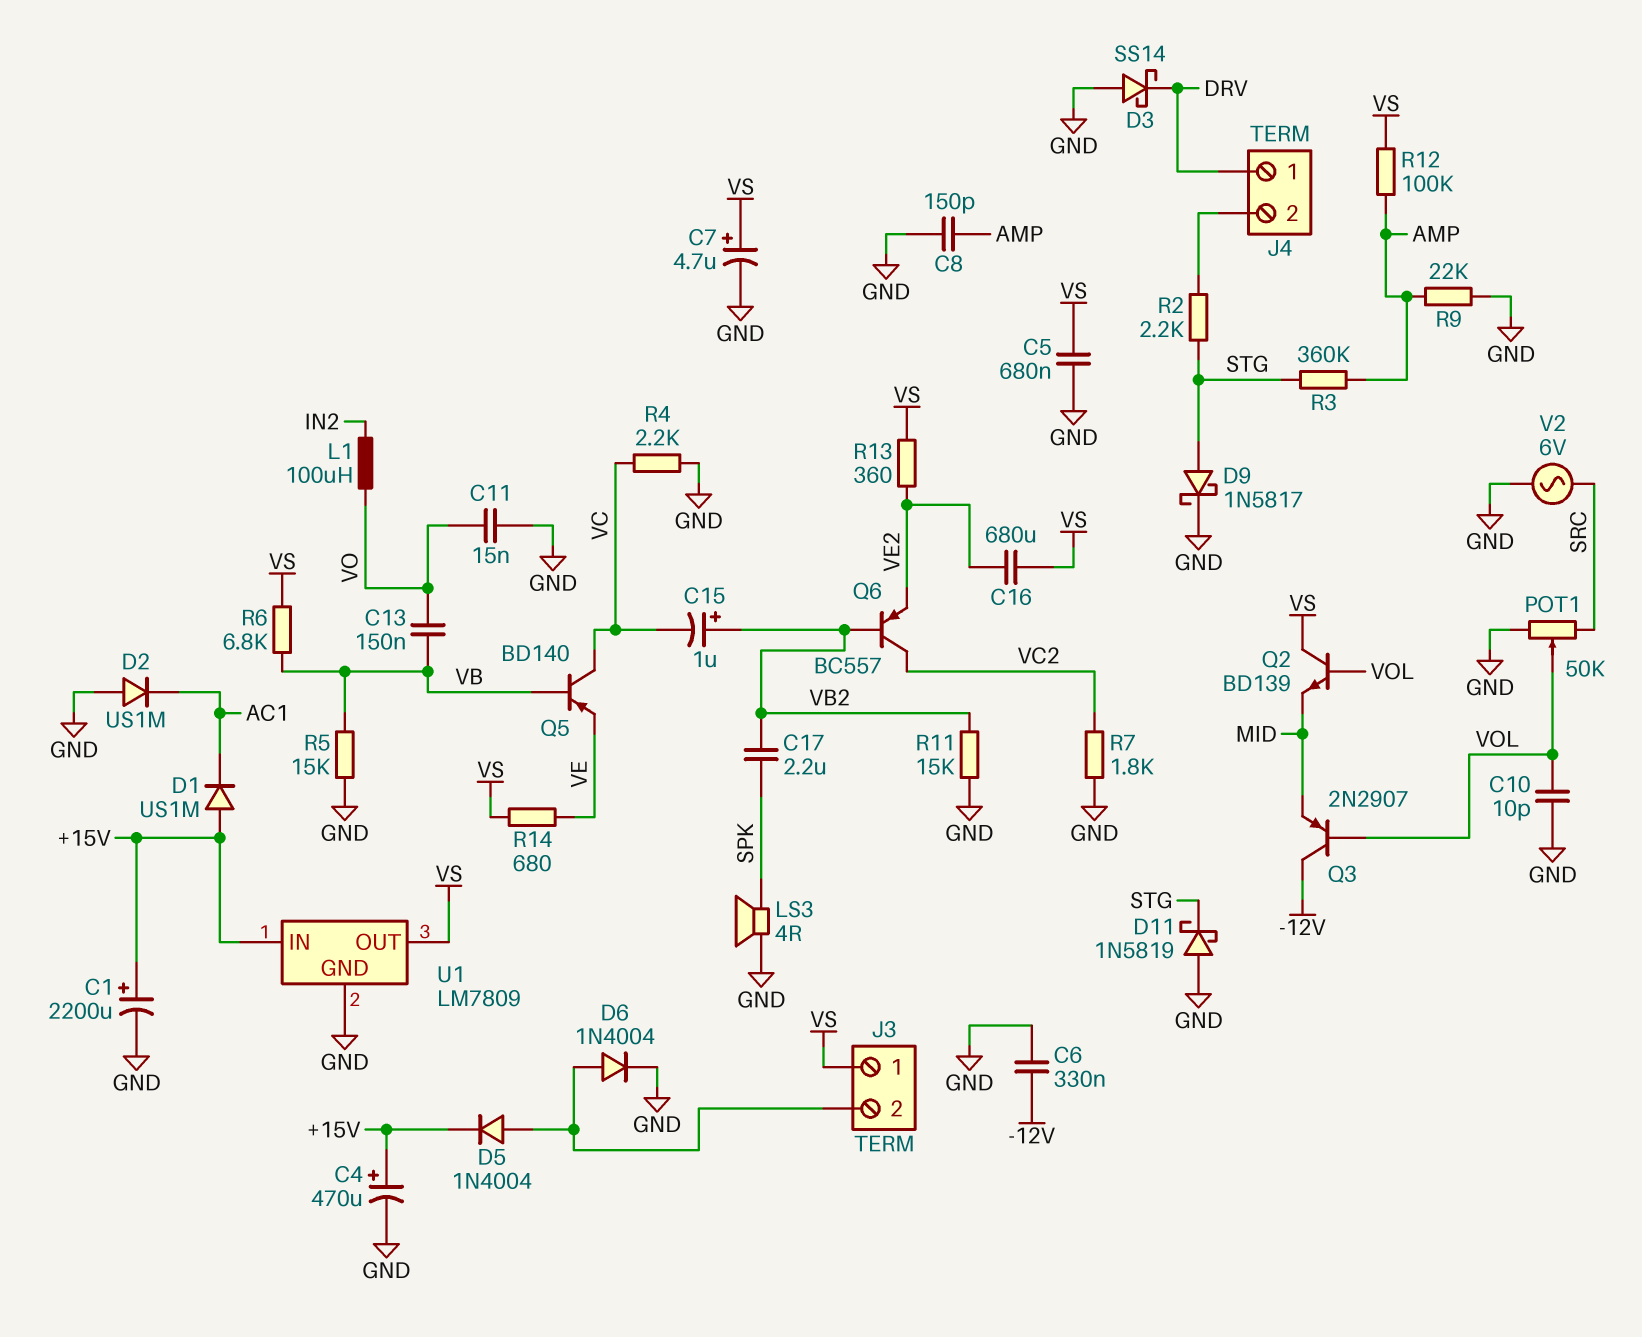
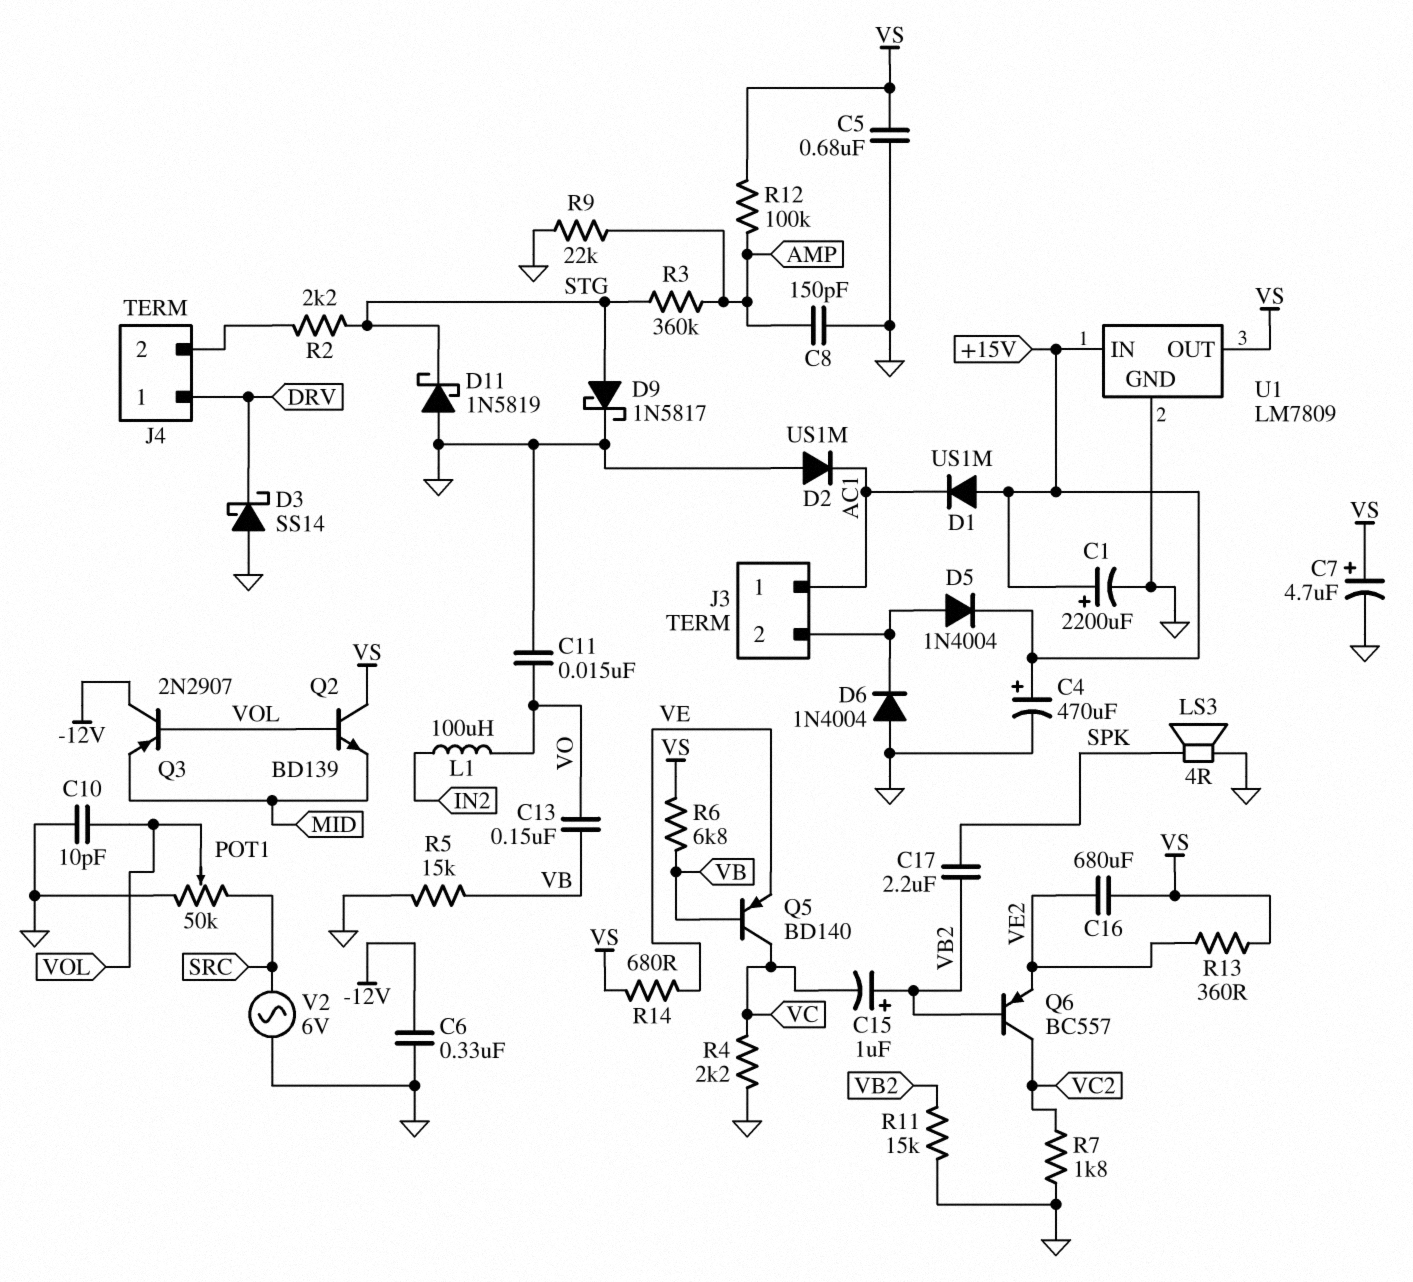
D6: diode 1N4004 (A J3/2, K GND) -> diode 1N4004 (A GND, K J3/2)
J3 pin 1: VS -> AC1

